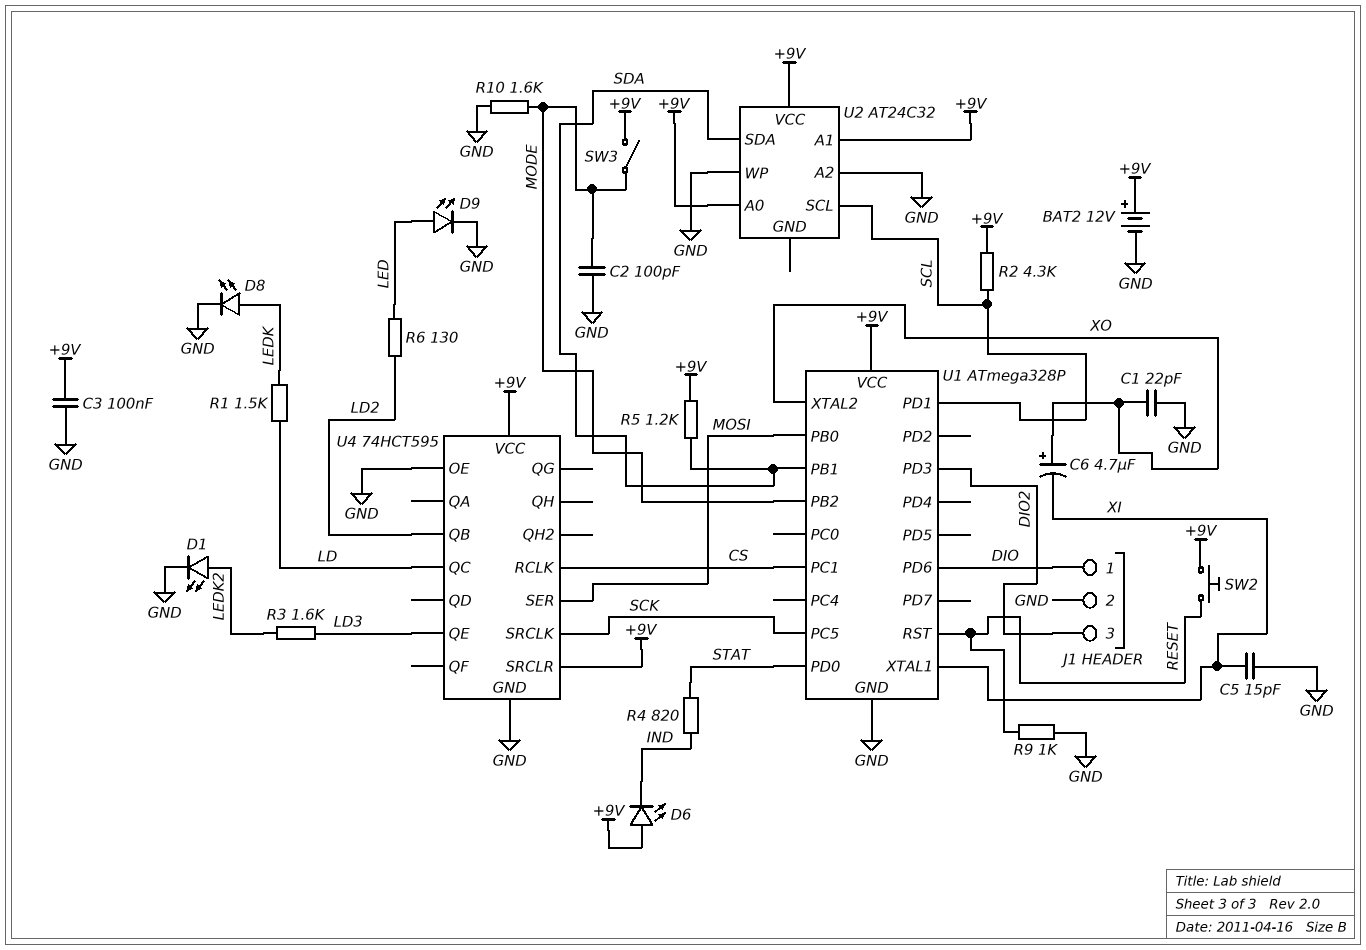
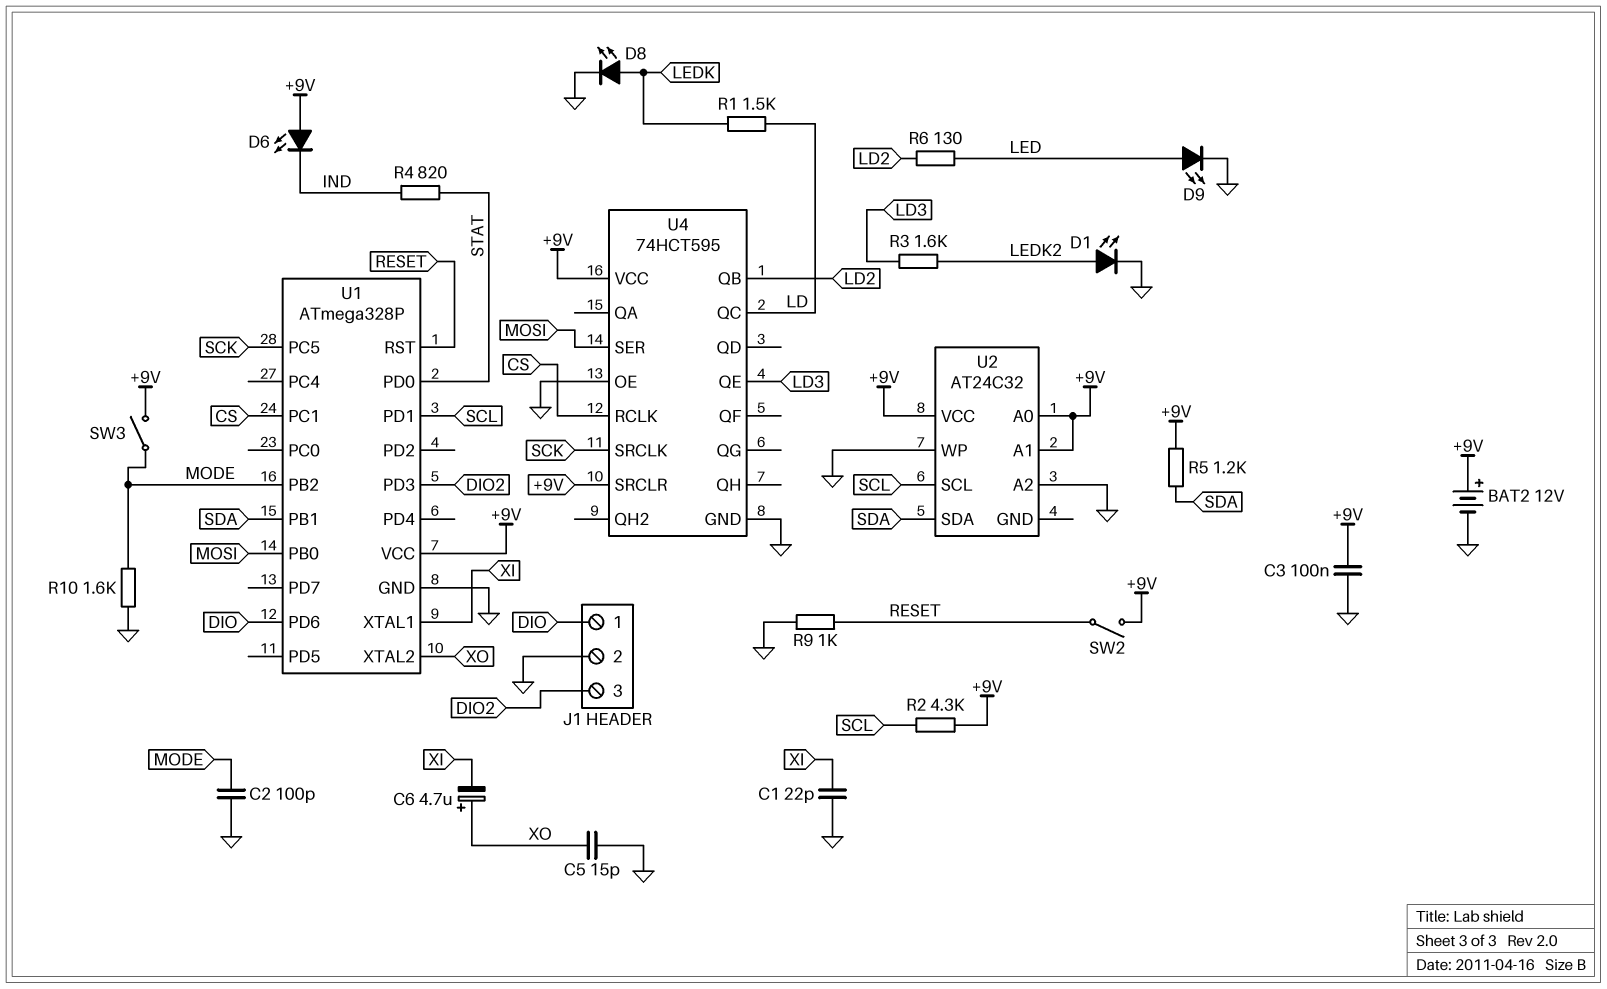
C1: 22pF (GND, XO) -> 22pF (GND, XI)
C5: 15pF (GND, XI) -> 15pF (GND, XO)
SW2: button (+9V, RESET) -> switch (+9V, RESET)

